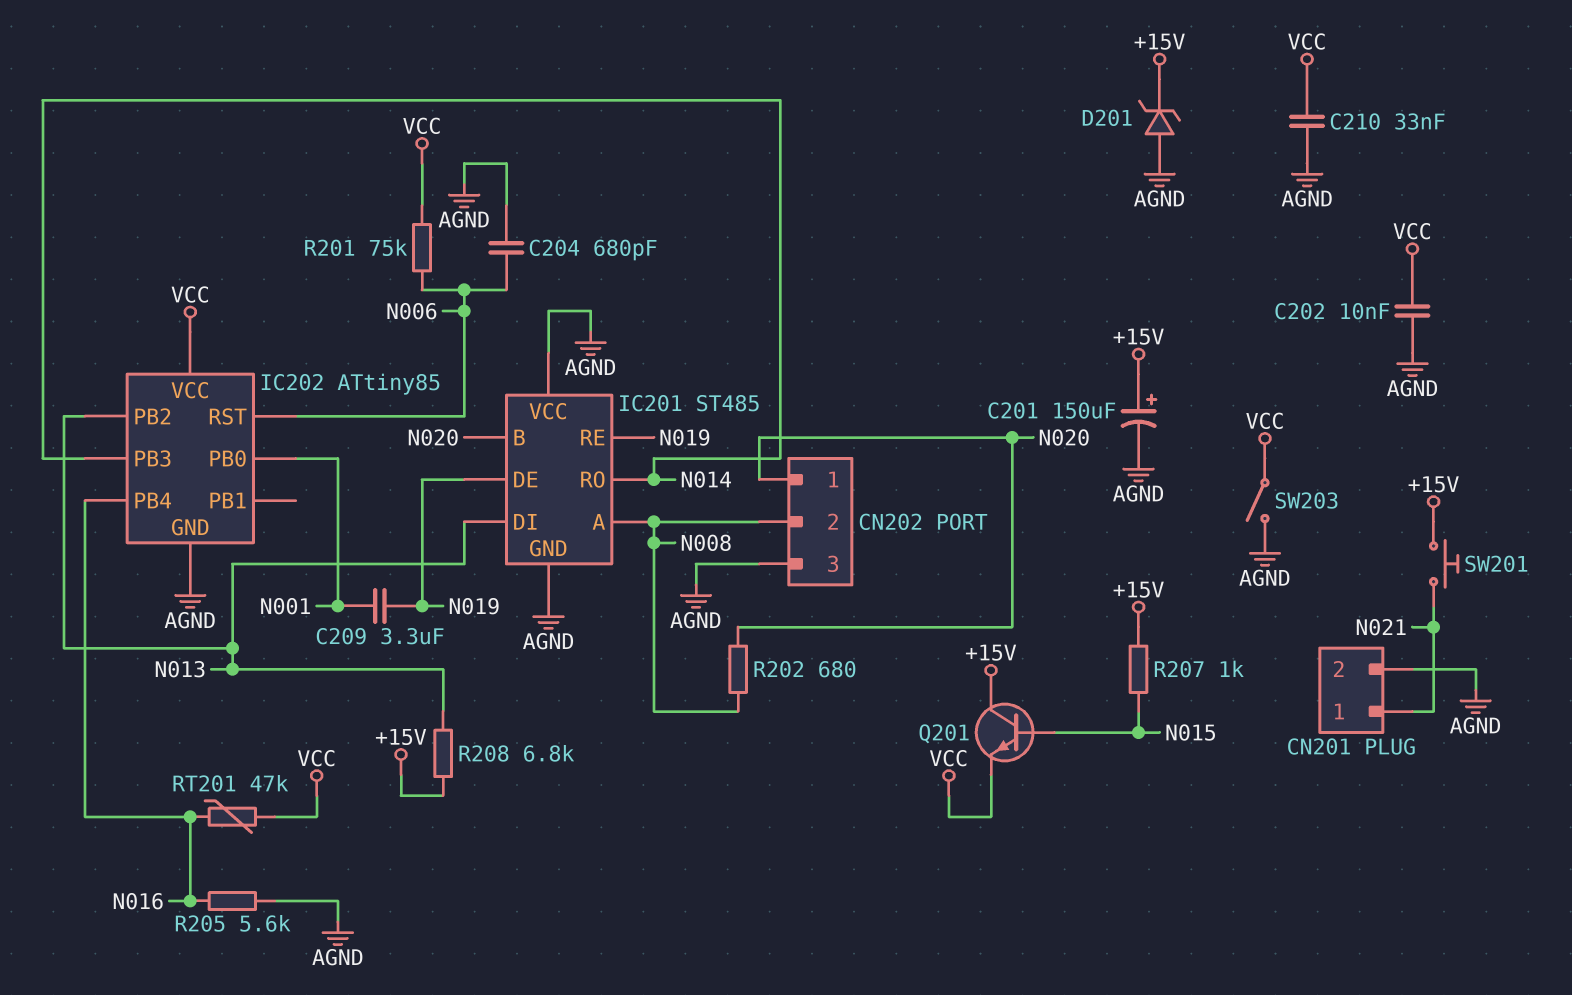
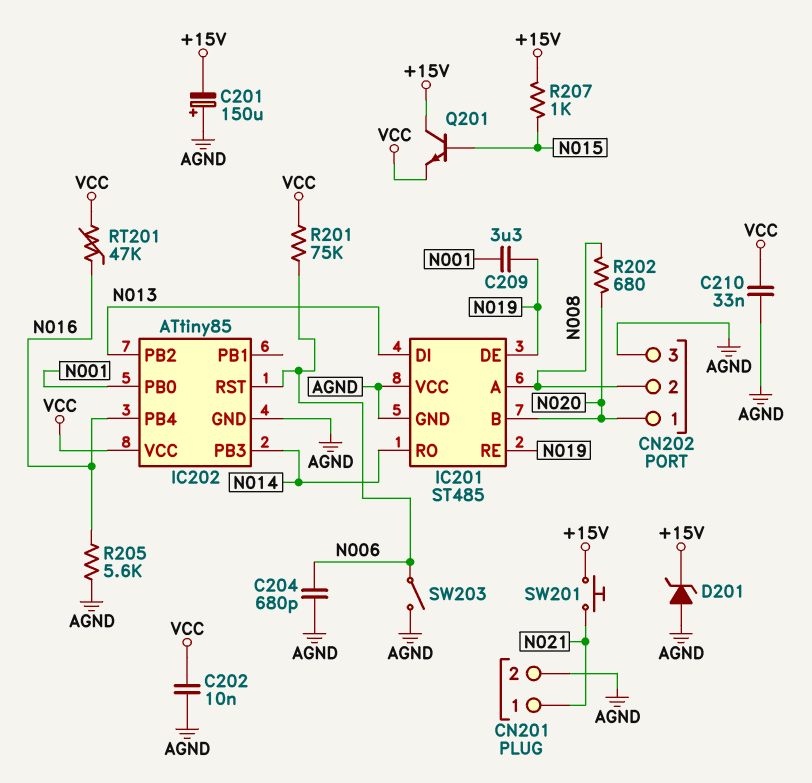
C201: 150uF (plus +15V, minus AGND) -> 150uF (plus AGND, minus +15V)
R208: 6.8k (+15V, N013) -> none
SW203: switch (AGND, VCC) -> switch (AGND, N006)

